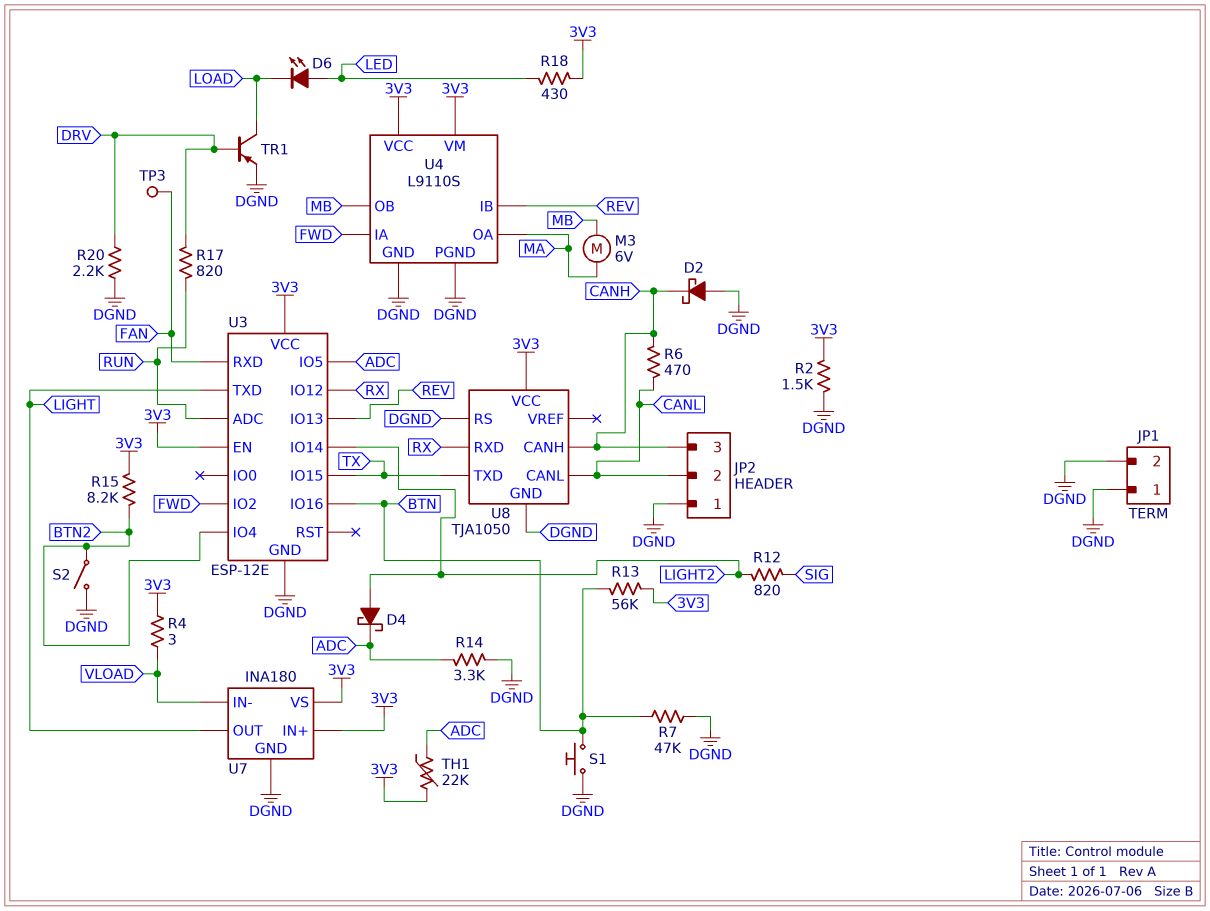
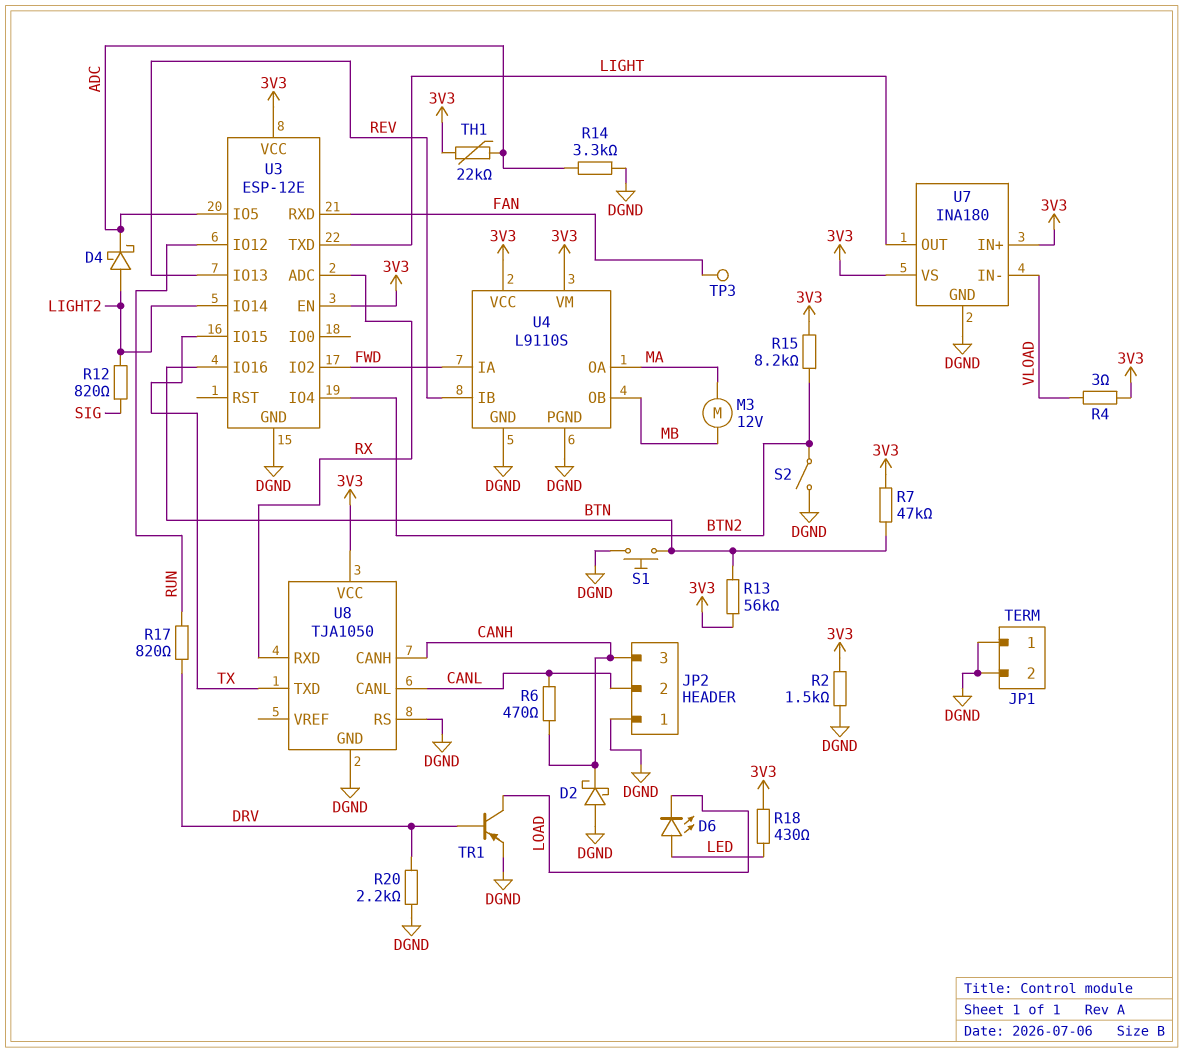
M3: motor 6V (MA, MB) -> motor 12V (MA, MB)
R7: 47k (BTN, DGND) -> 47k (3V3, BTN)
U3 pin ADC: RUN -> RX
U3 pin IO12: RX -> RUN

